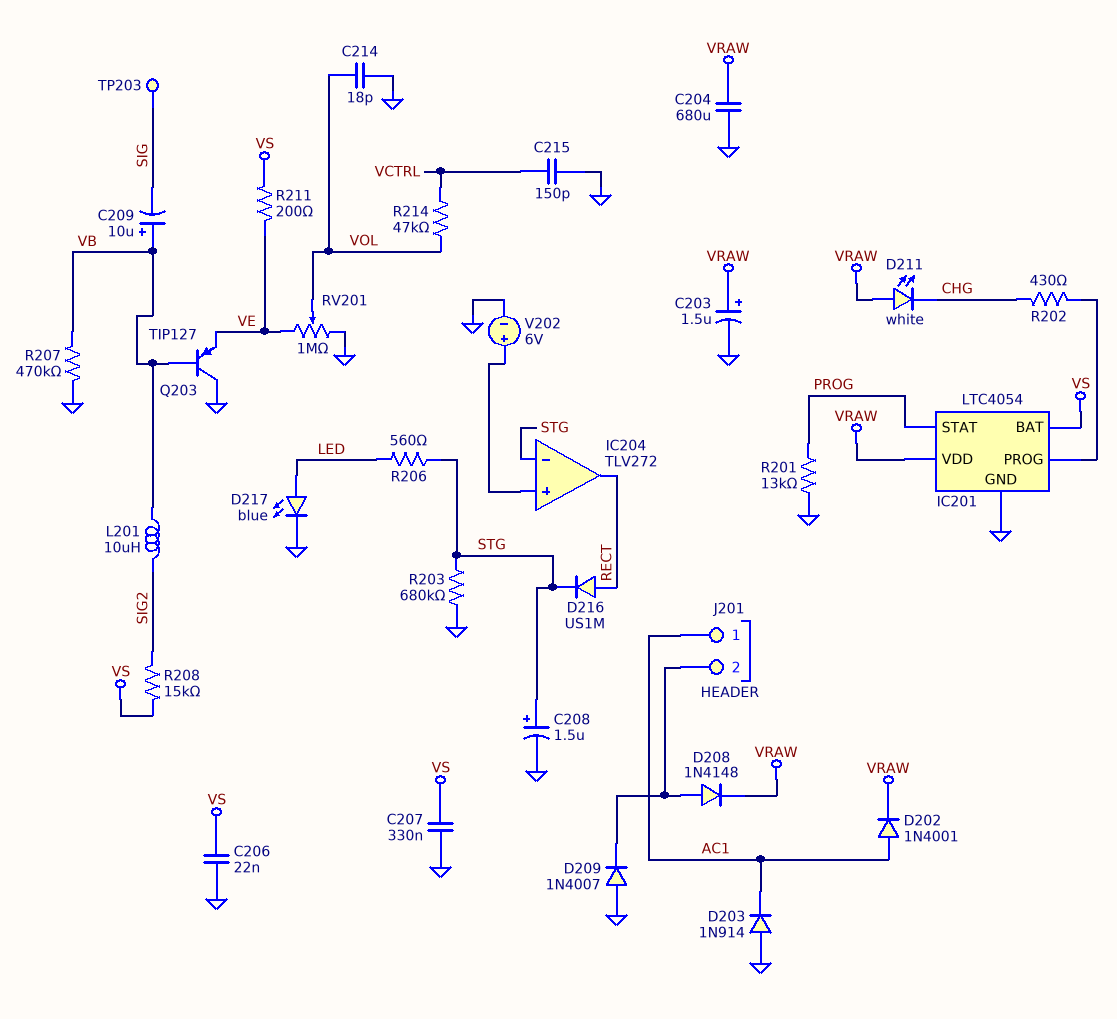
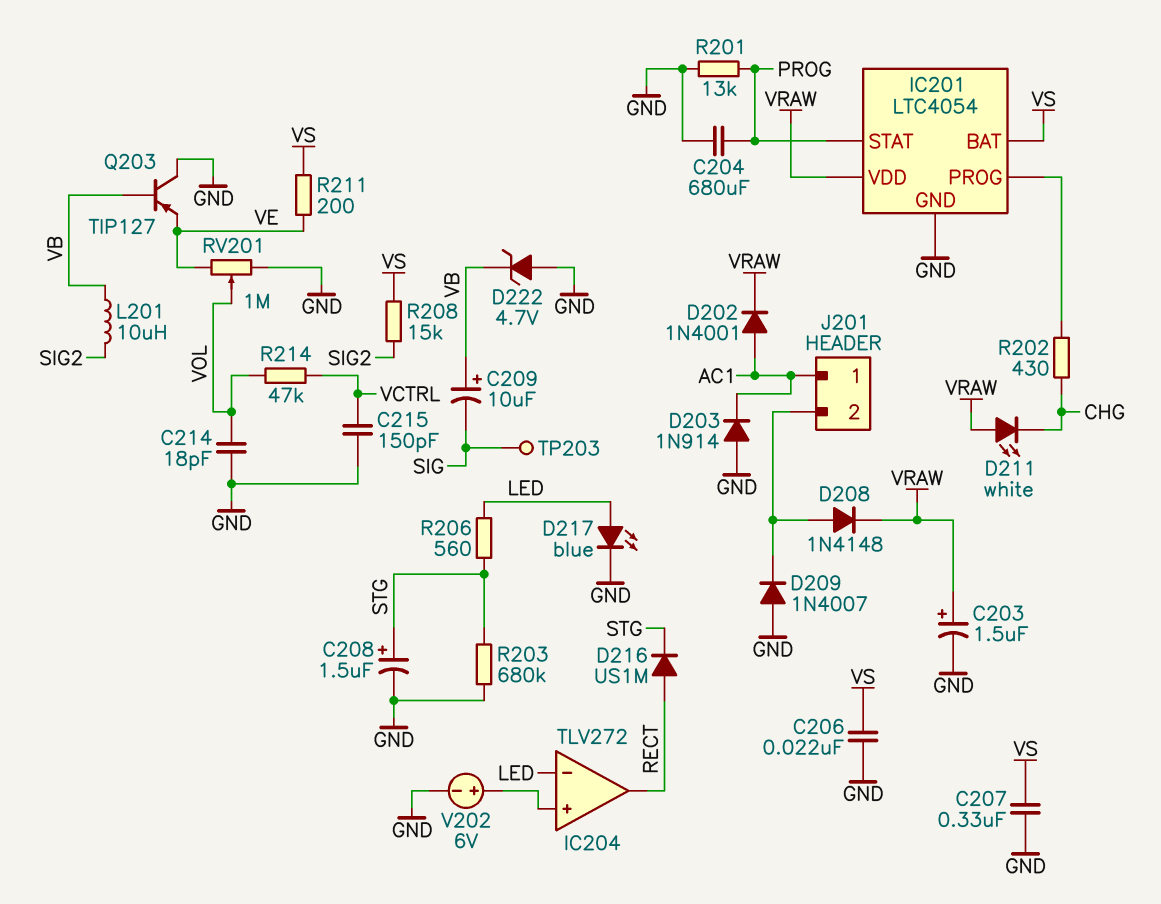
C204: 680uF (GND, VRAW) -> 680uF (GND, PROG)
D222: none -> zener 4.7V (A GND, K VB)
IC204 pin in-: STG -> LED
R207: 470k (GND, VB) -> none

